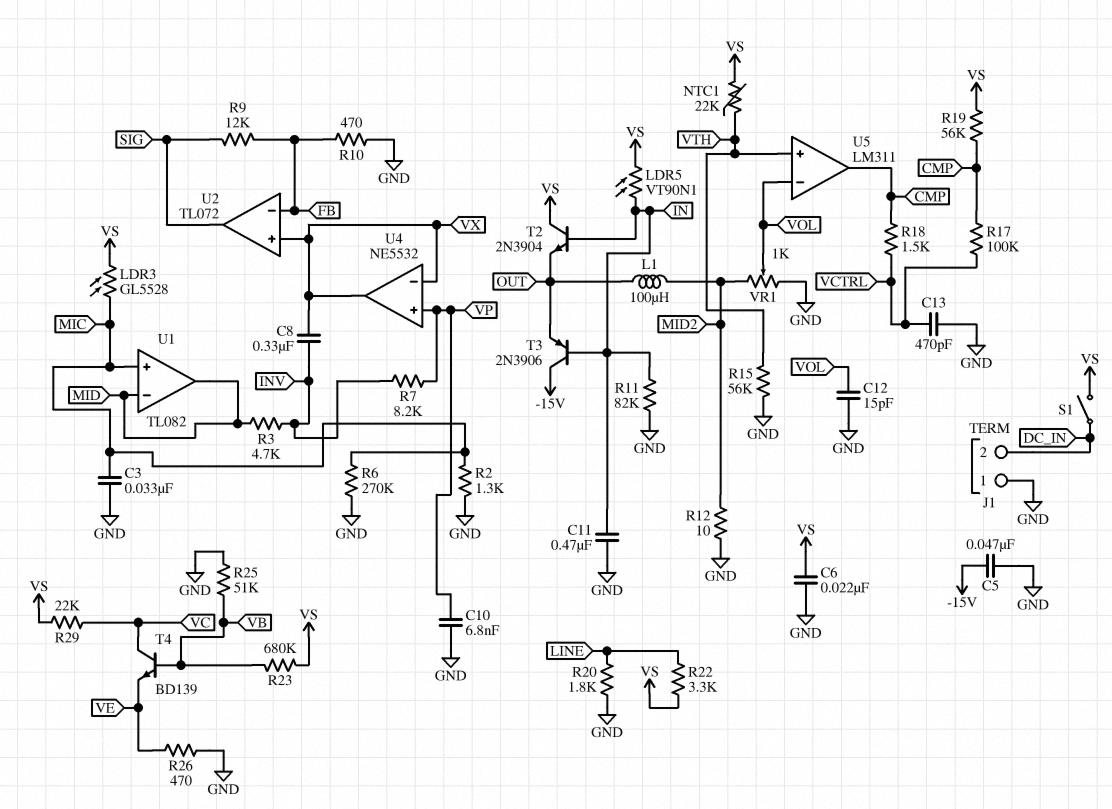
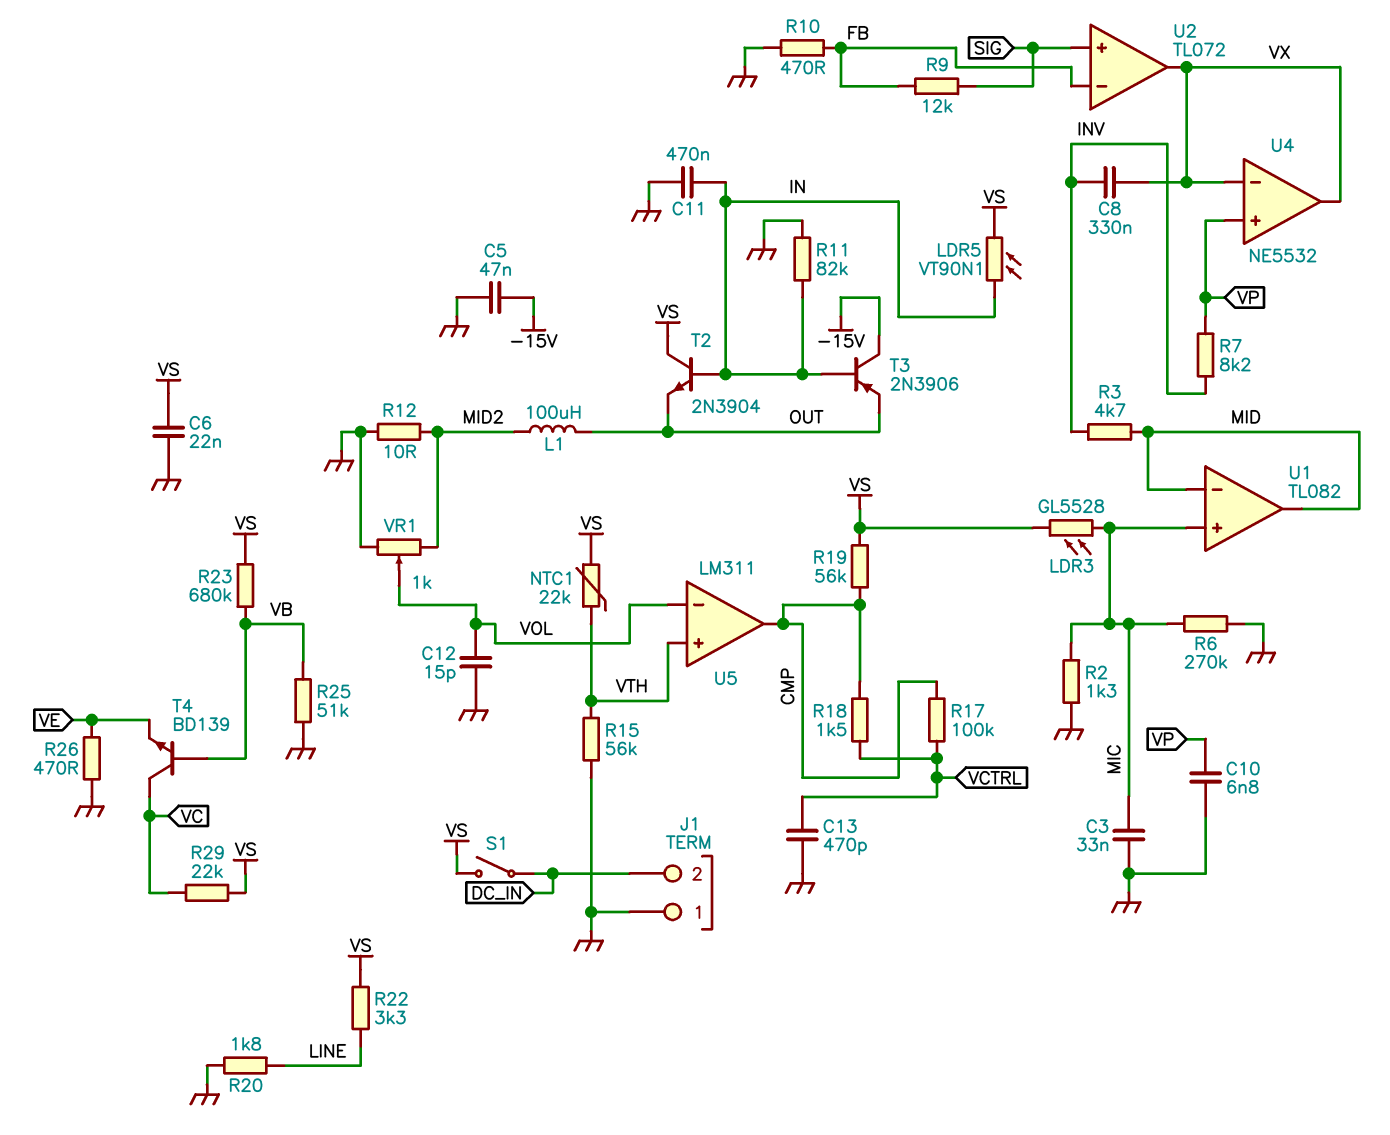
U2 pin in+: VX -> SIG
U2 pin out: SIG -> VX

